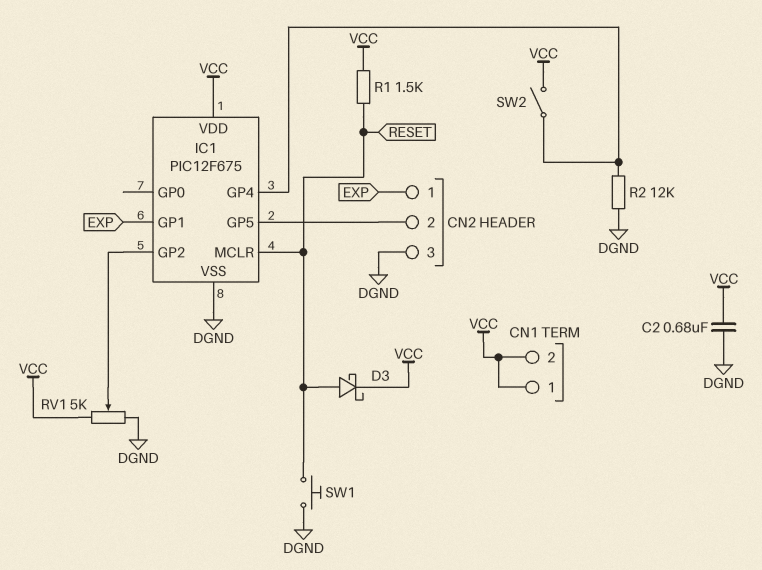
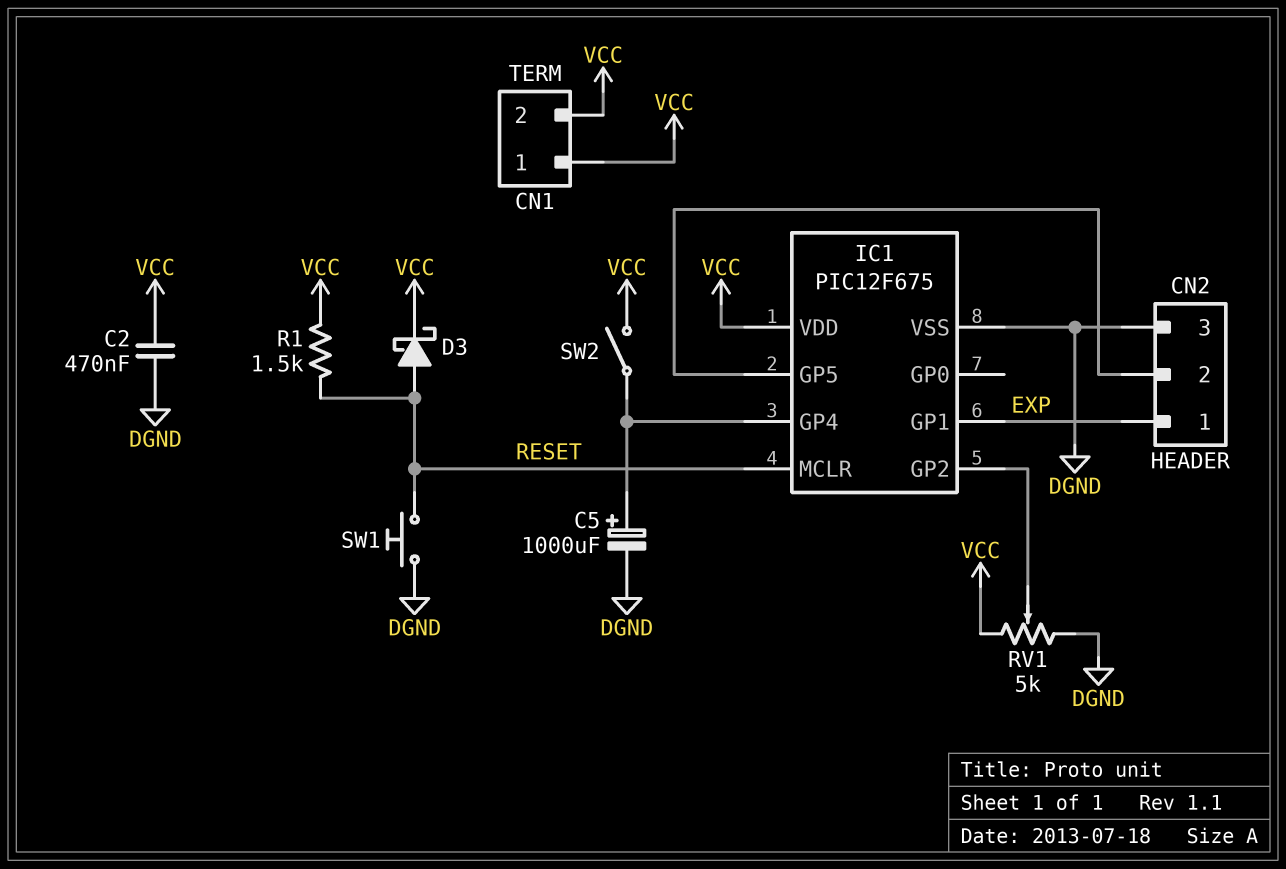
C2: 680nF (DGND, VCC) -> 470nF (DGND, VCC)
C5: none -> 1000uF (plus IC1/GP4, minus DGND)
R2: 12k (DGND, IC1/GP4) -> none

